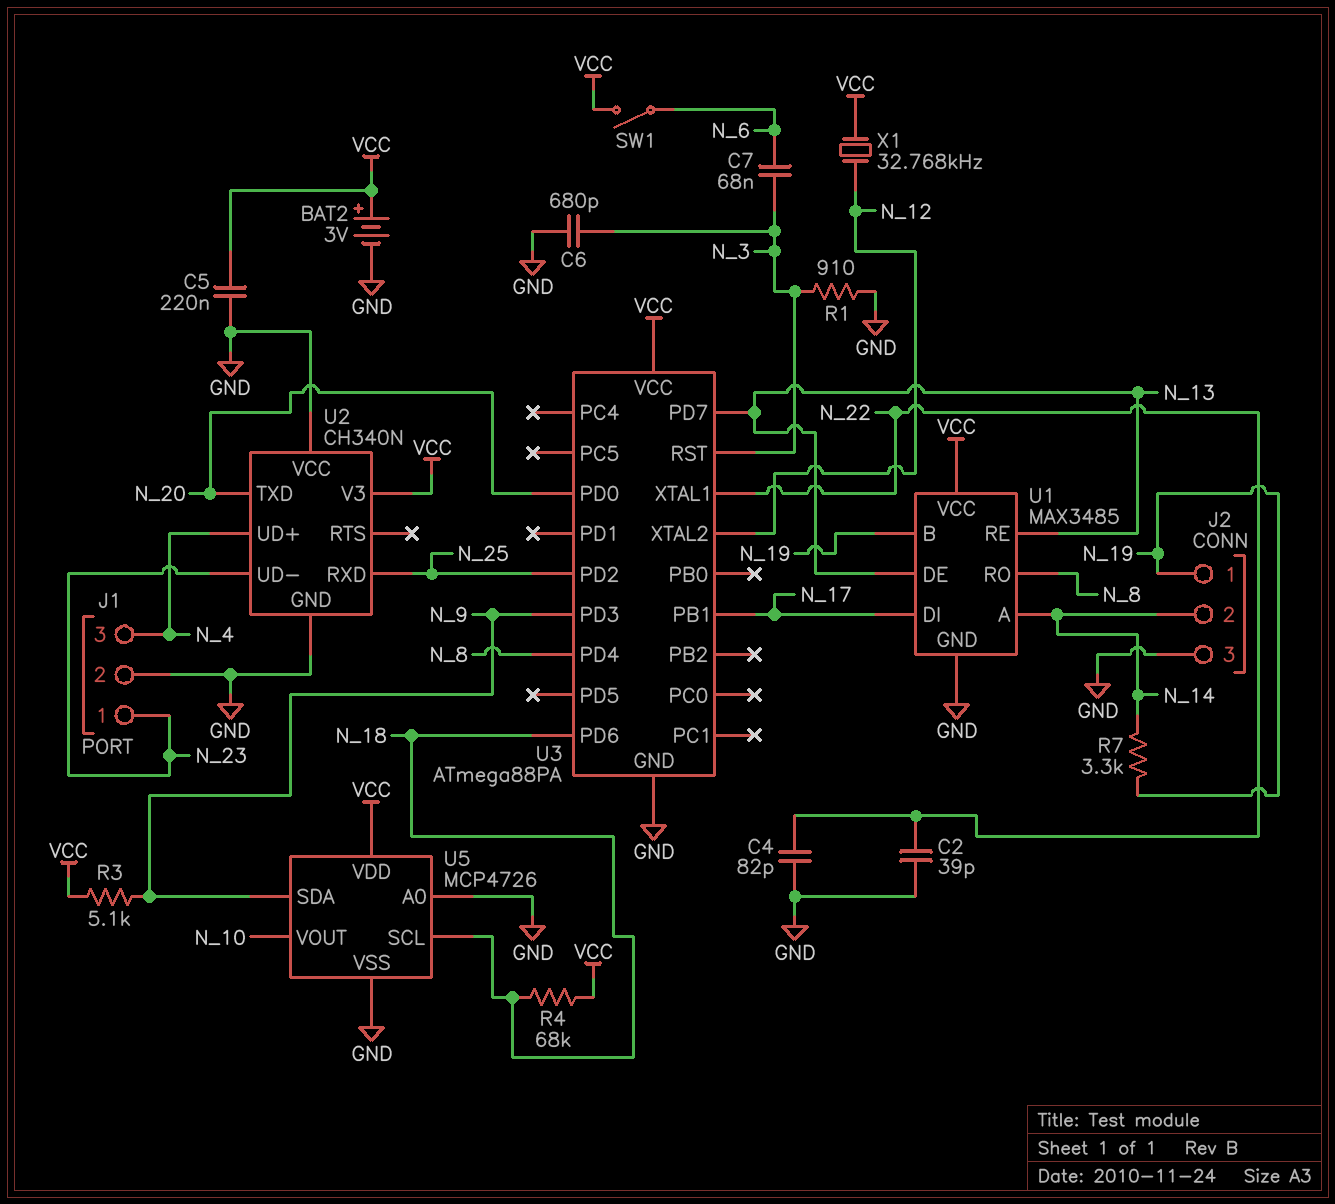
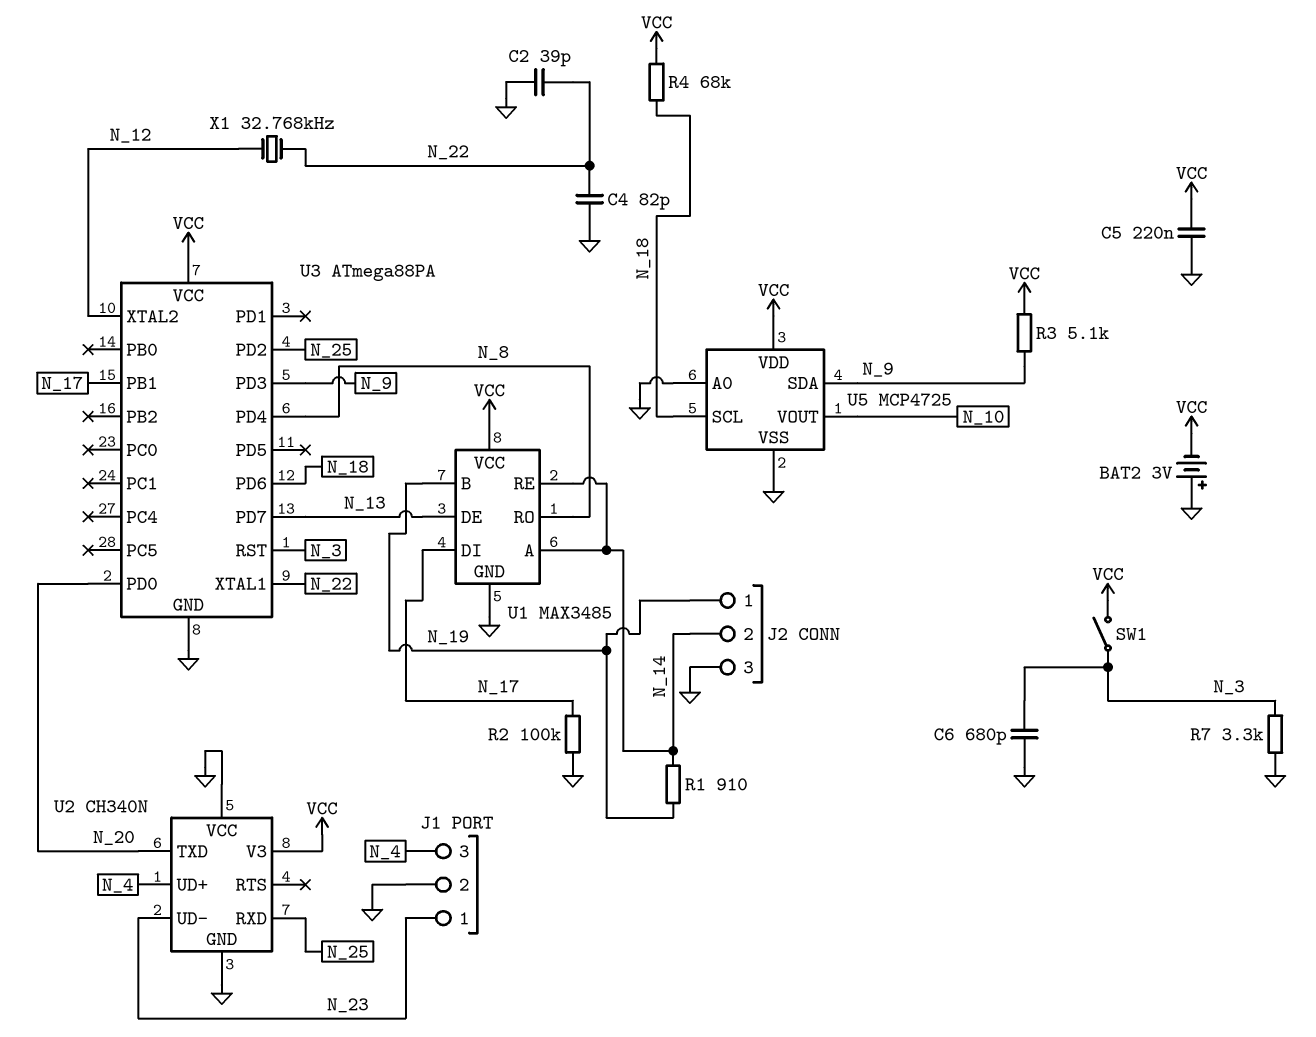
BAT2: 3V (plus VCC, minus GND) -> 3V (plus GND, minus VCC)
C7: 68nF (N_3, N_6) -> none
R1: 910 (GND, N_3) -> 910 (N_14, N_19)
R2: none -> 100k (GND, N_17)
R7: 3.3k (N_14, N_19) -> 3.3k (GND, N_3)
SW1: switch (N_6, VCC) -> switch (N_3, VCC)
U1 pin RE: N_13 -> N_14
U5: MCP4726 -> MCP4725
X1: 32.768kHz (N_12, VCC) -> 32.768kHz (N_12, N_22)

